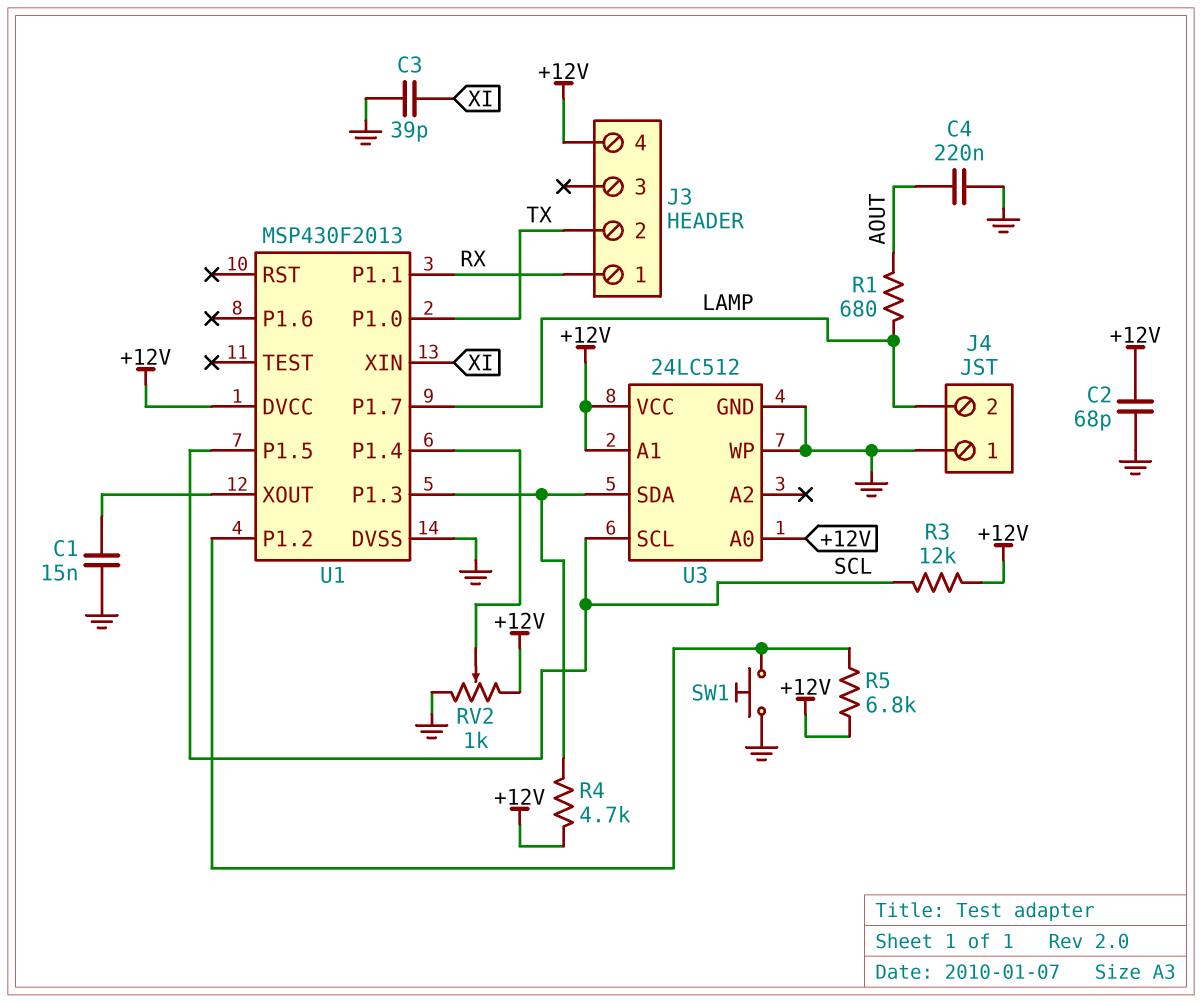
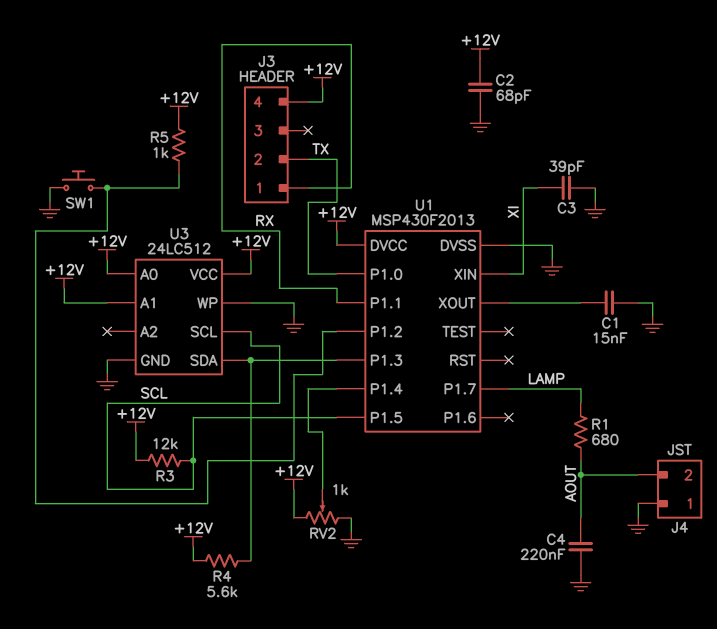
J4 pin 2: LAMP -> AOUT
R4: 4.7k (+12V, U1/P1.3) -> 5.6k (+12V, U1/P1.3)
R5: 6.8k (+12V, U1/P1.2) -> 1k (+12V, U1/P1.2)

